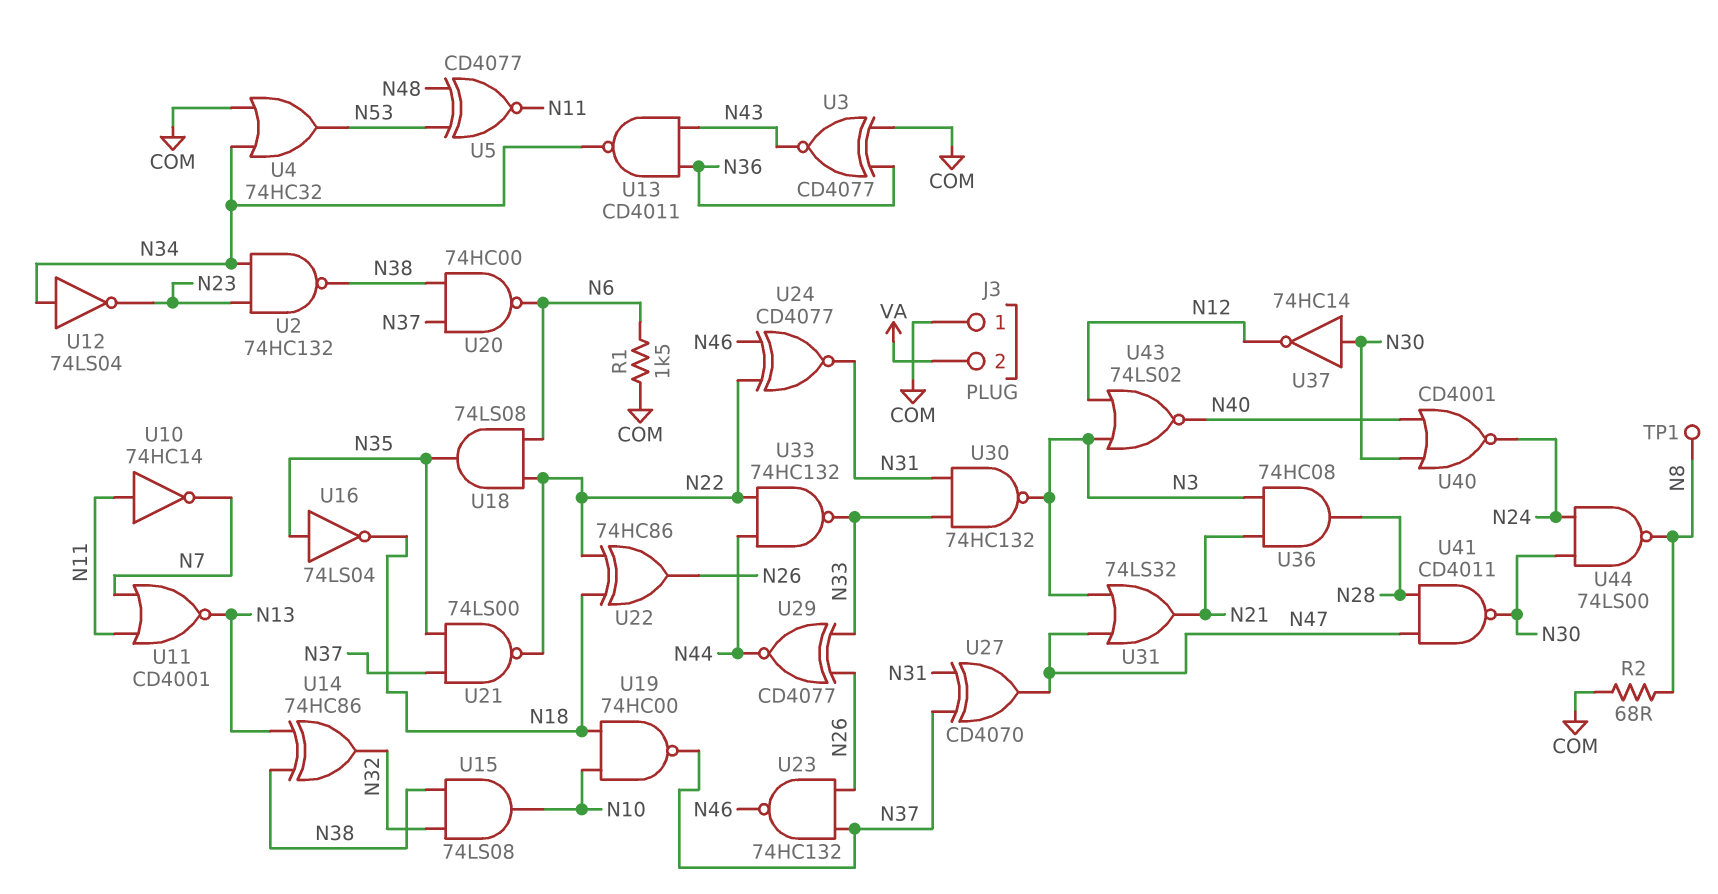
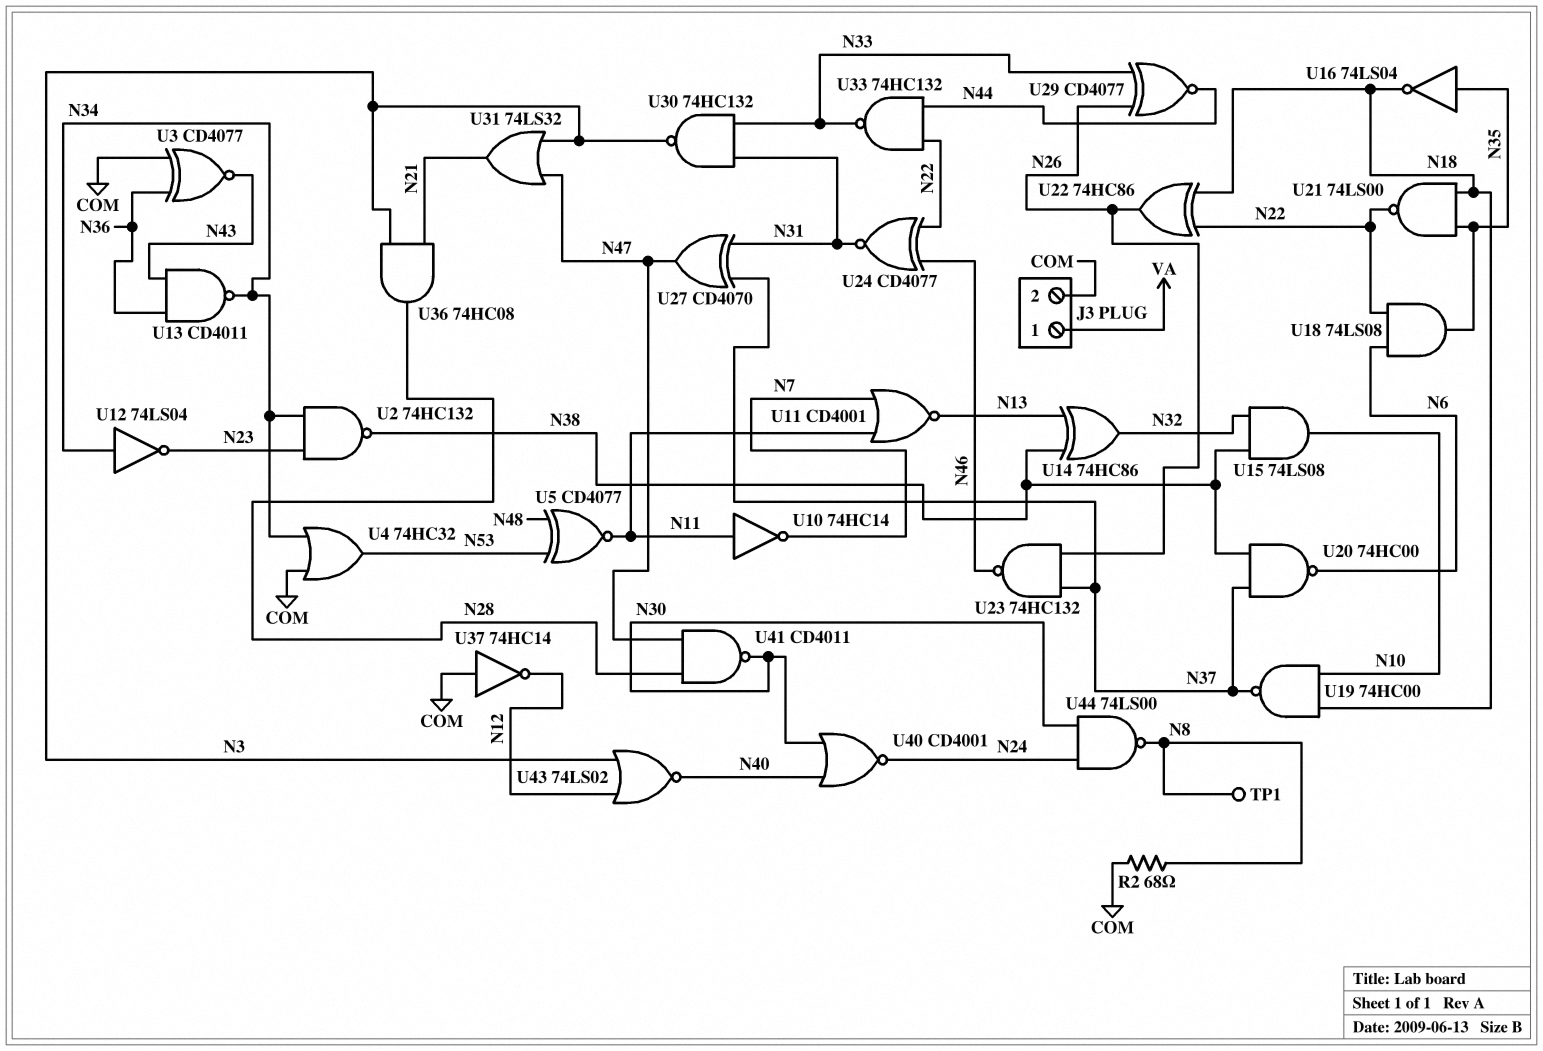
J3 pin 1: COM -> VA
J3 pin 2: VA -> COM
R1: 1.5k (COM, N6) -> none
U21: NAND 74LS00 (in N35, in N37, out N22) -> NAND 74LS00 (in N18, in N35, out N22)
U37: NOT 74HC14 (in N30, out N12) -> NOT 74HC14 (in COM, out N12)

